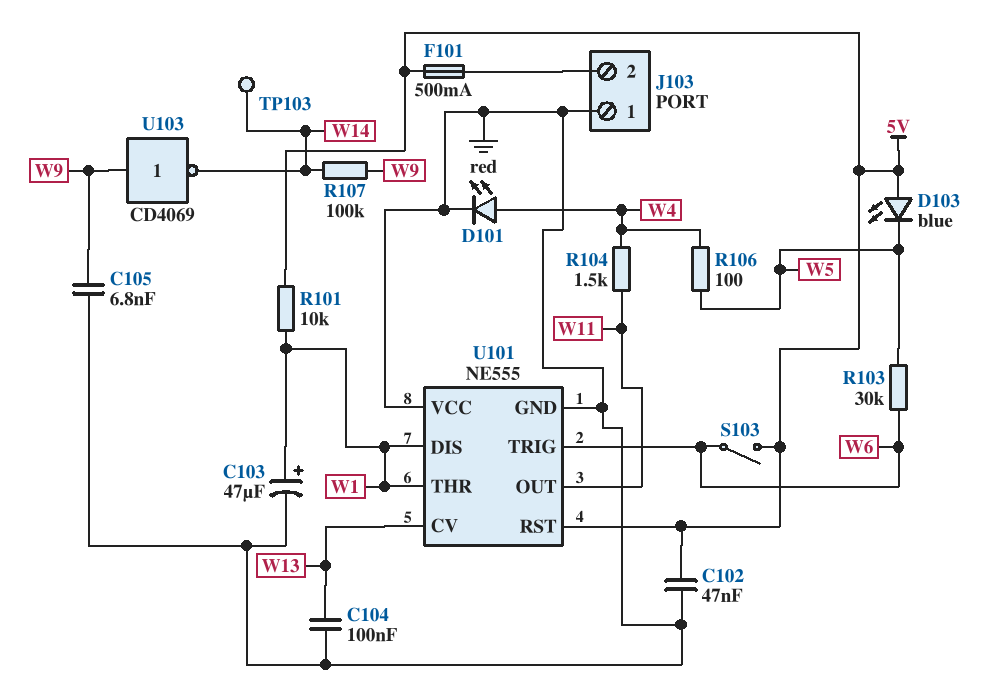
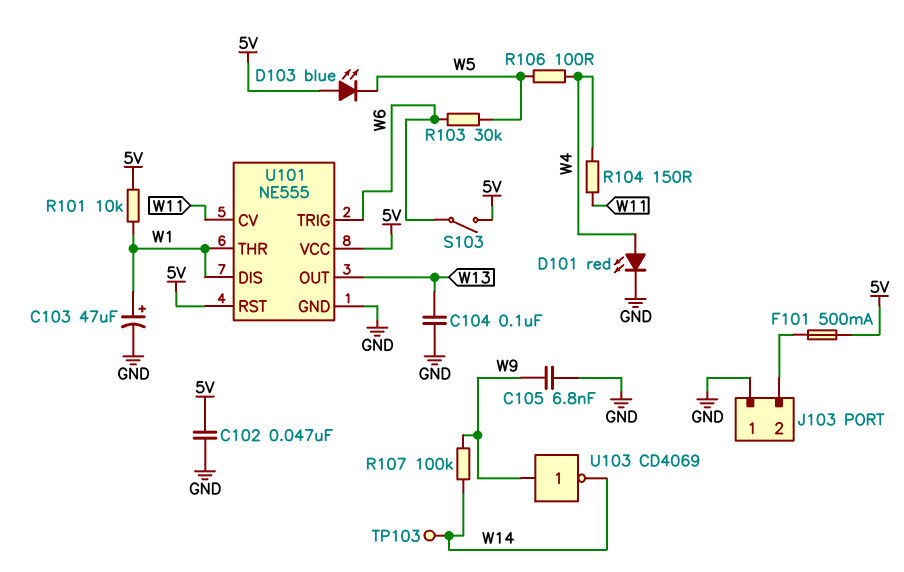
R104: 1.5k (W4, W11) -> 150 (W4, W11)
U101 pin CV: W13 -> W11
U101 pin OUT: W11 -> W13
U101 pin VCC: GND -> 5V

